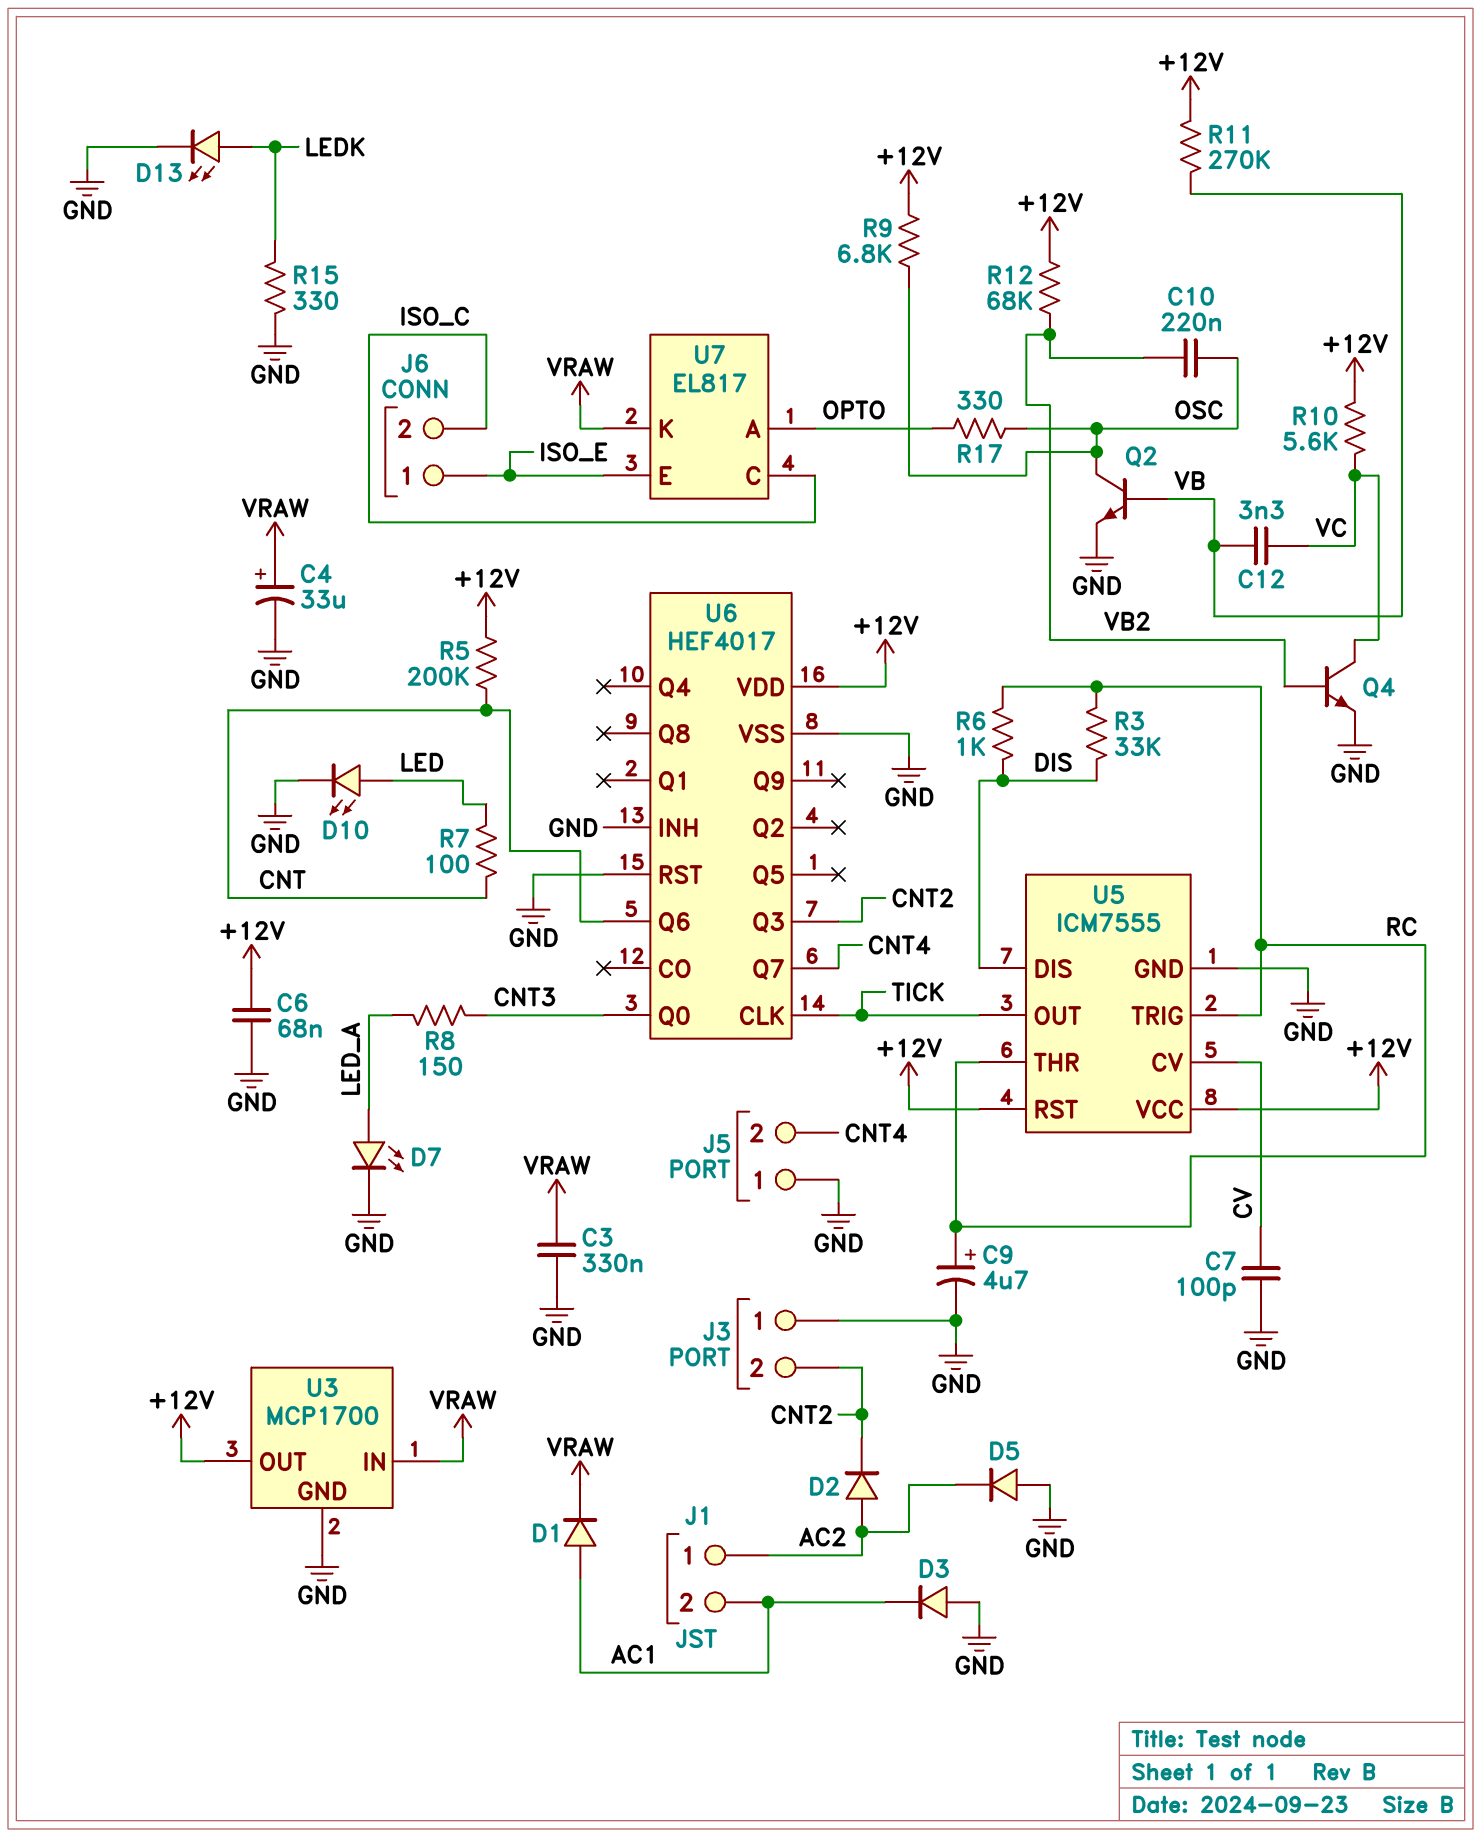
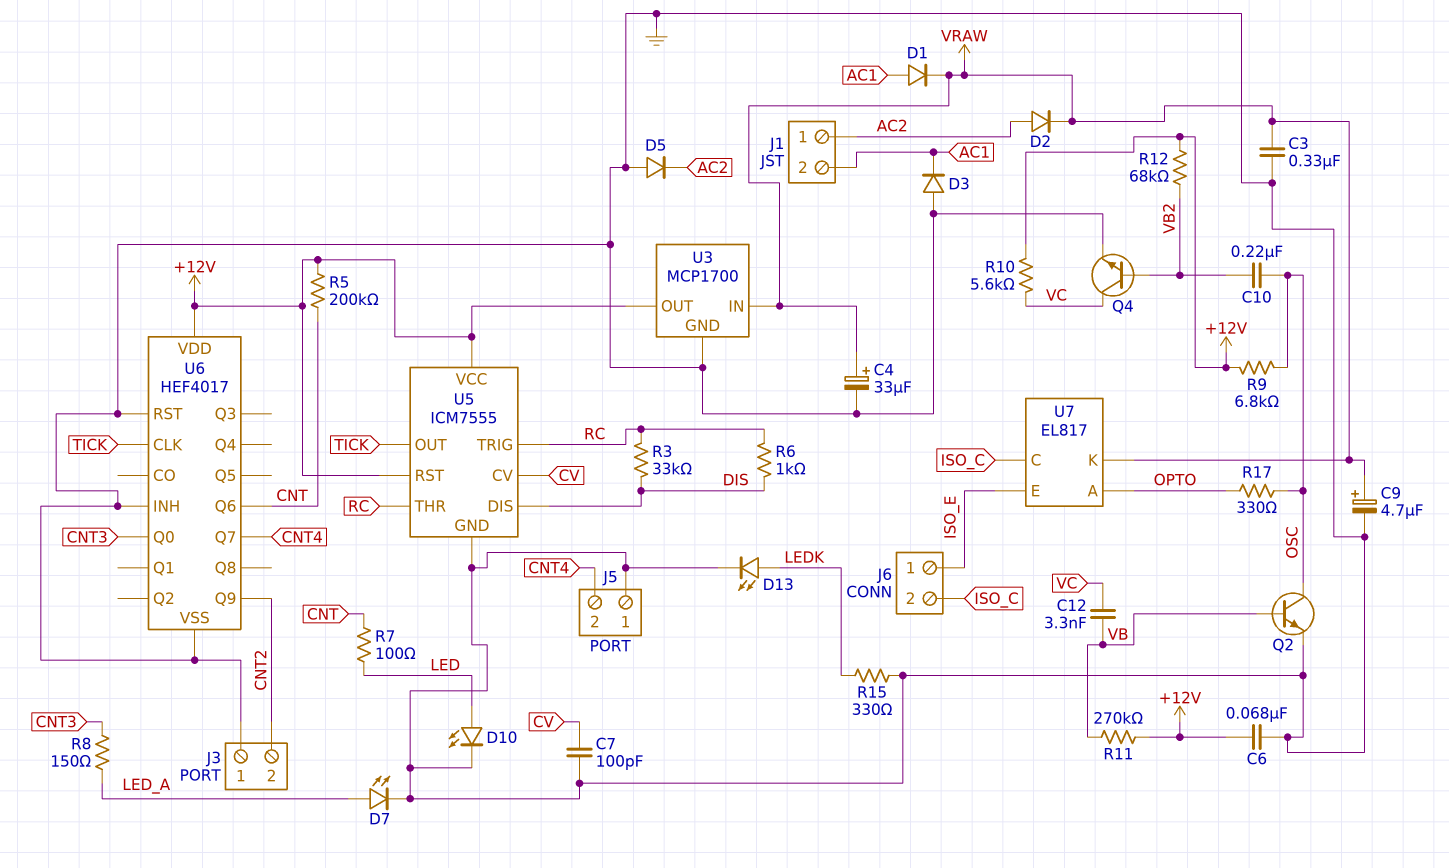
C9: 4.7uF (plus RC, minus GND) -> 4.7uF (plus VRAW, minus GND)
D2: diode (A AC2, K CNT2) -> diode (A AC2, K VRAW)
U6 pin Q3: CNT2 -> none
U6 pin Q9: none -> CNT2

